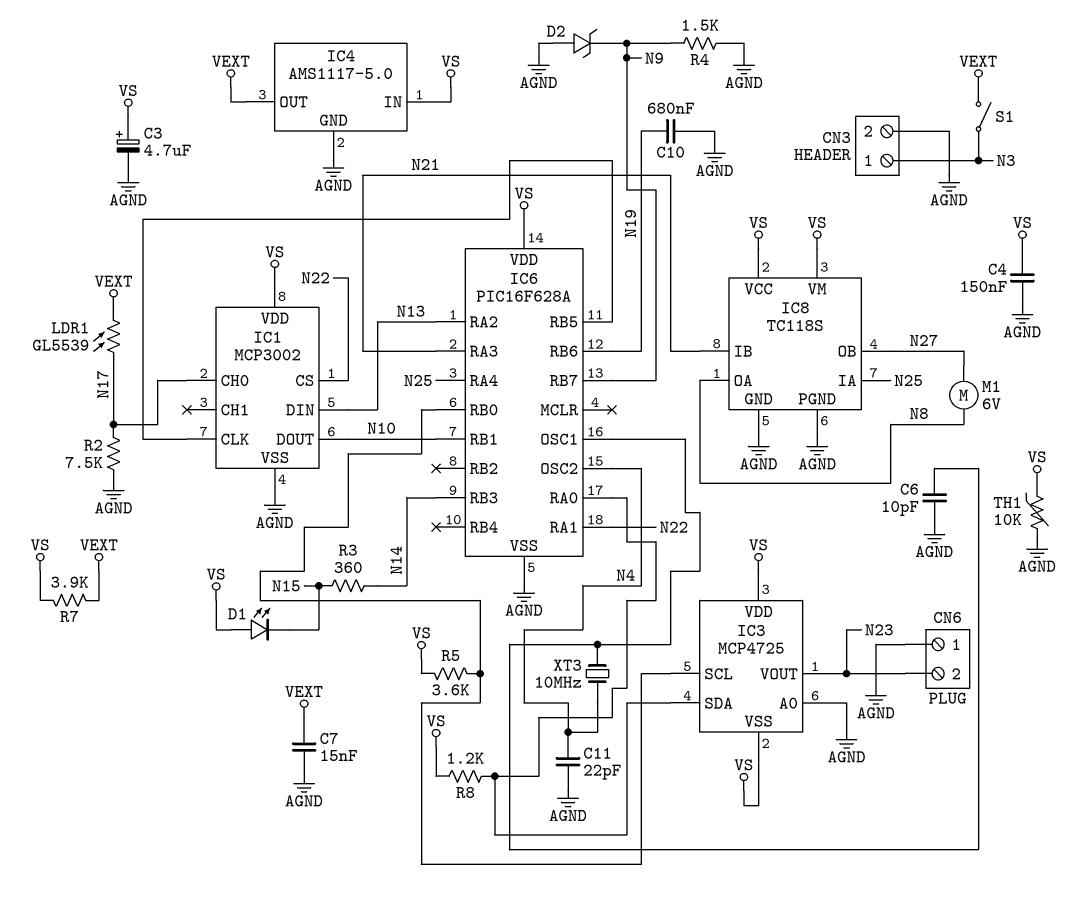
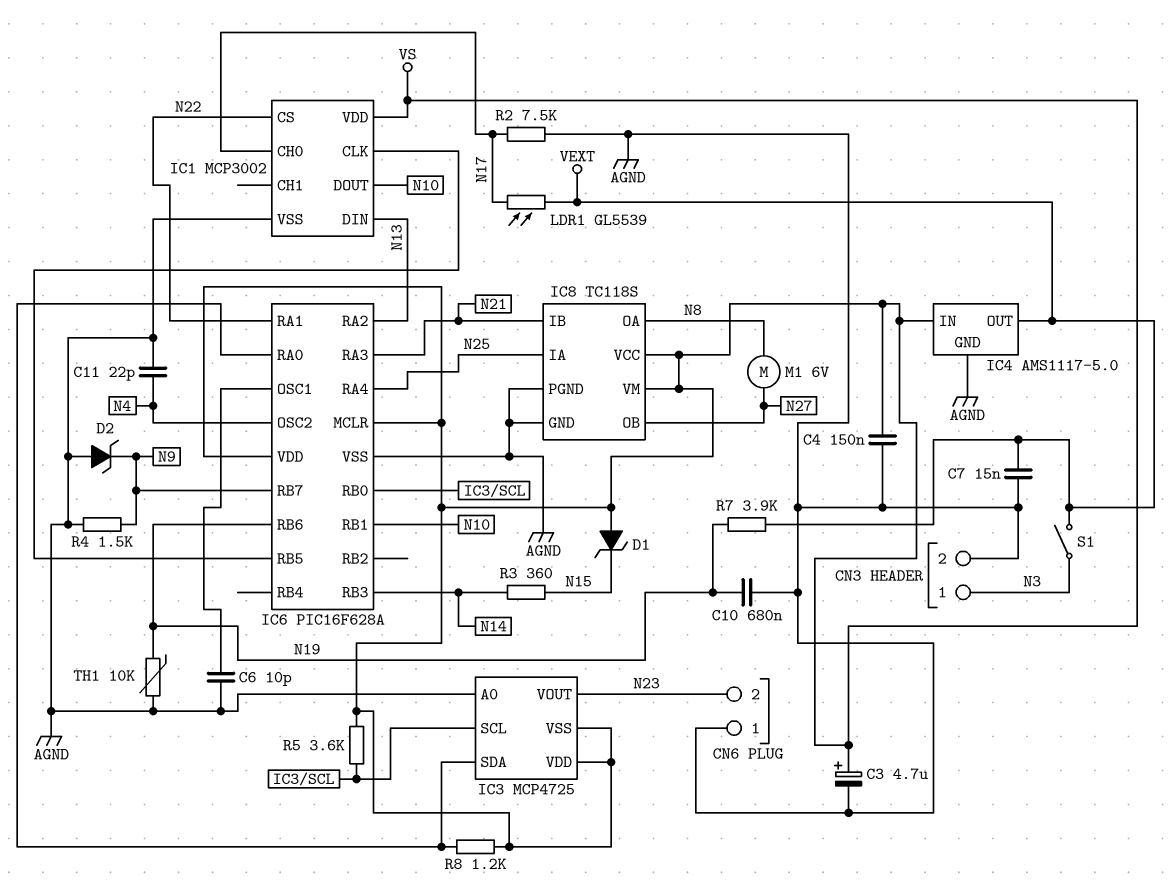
D1: LED (A VS, K N15) -> zener (A VS, K N15)
IC6 pin MCLR: none -> VS
R7: 3.9k (VEXT, VS) -> 3.9k (N19, VEXT)
TH1: 10k (AGND, VS) -> 10k (AGND, N19)
XT3: 10MHz (IC6/OSC1, N4) -> none

